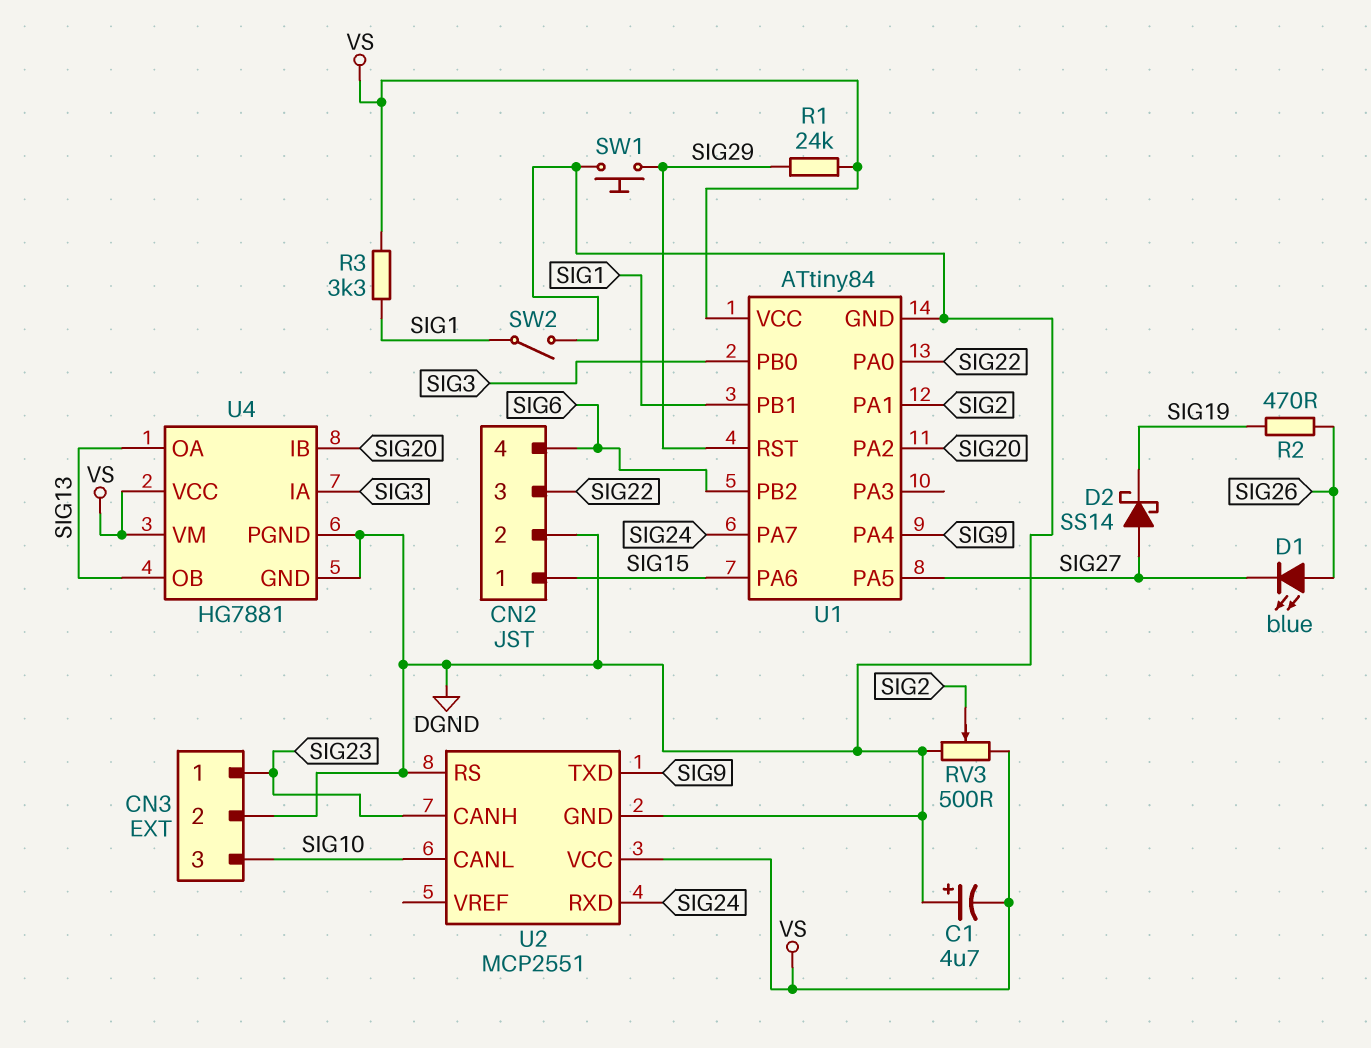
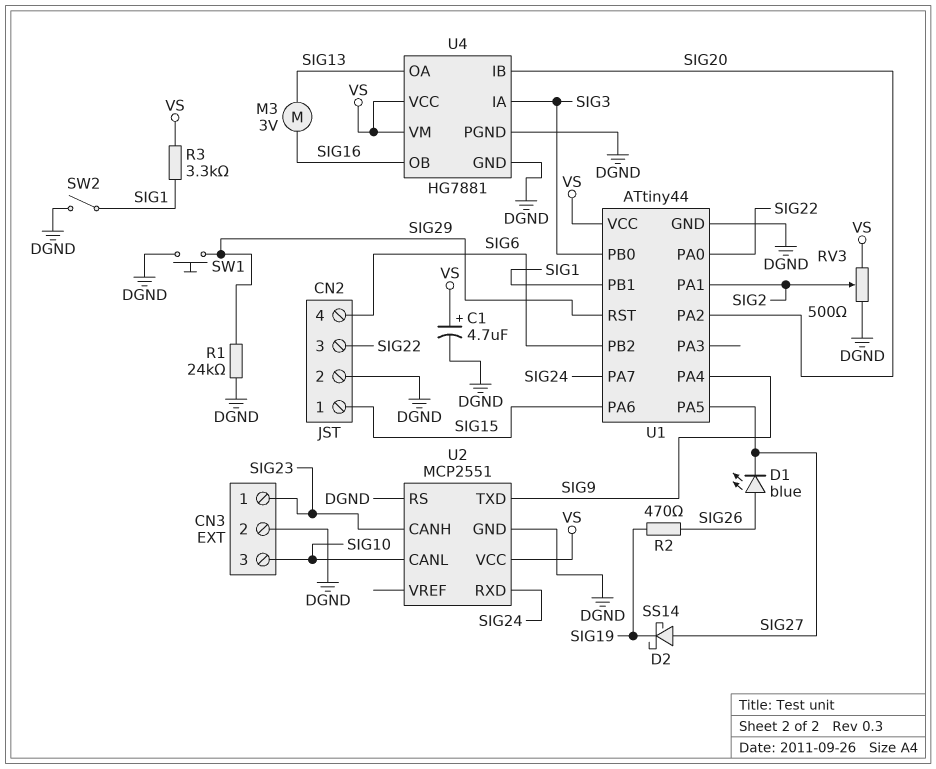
C1: 4.7uF (plus DGND, minus VS) -> 4.7uF (plus VS, minus DGND)
M3: none -> motor 3V (SIG13, SIG16)
R1: 24k (SIG29, VS) -> 24k (DGND, SIG29)
U1: ATtiny84 -> ATtiny44
U4 pin OB: SIG13 -> SIG16

